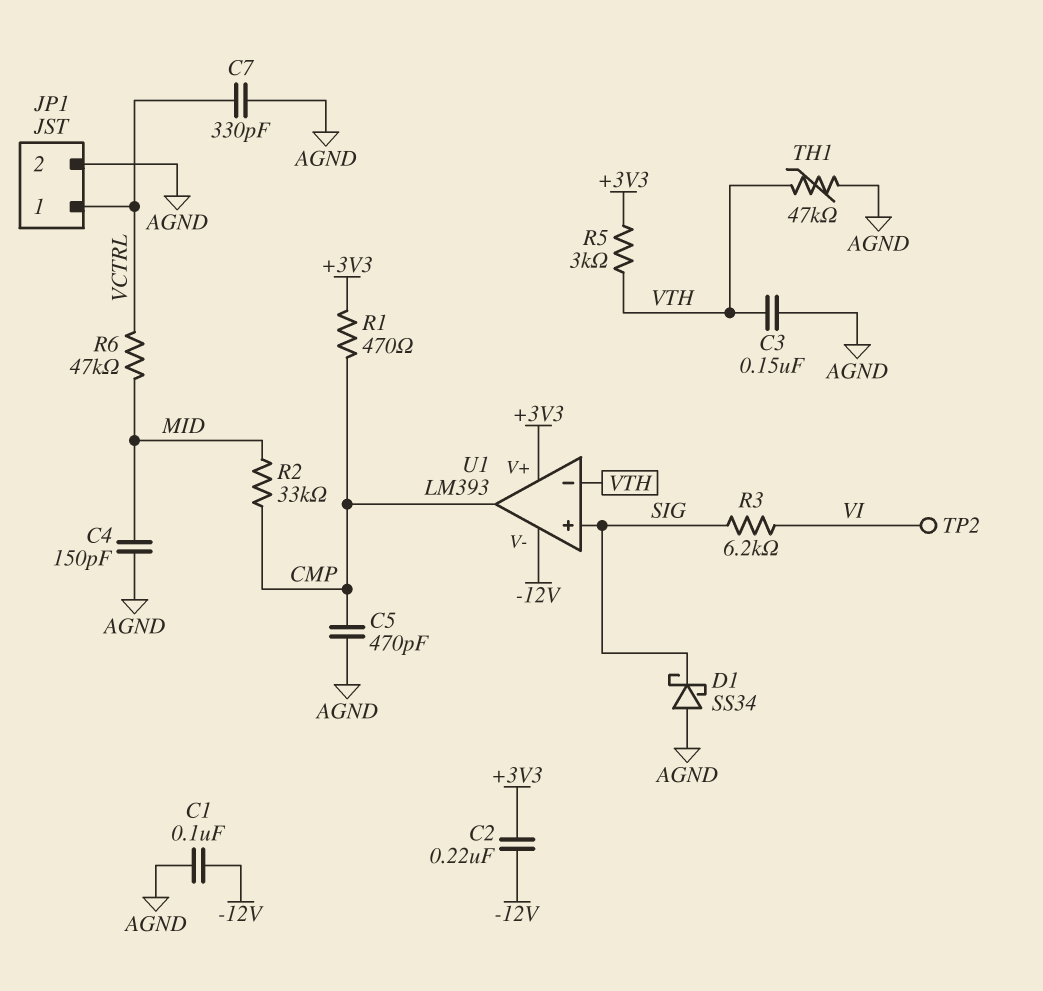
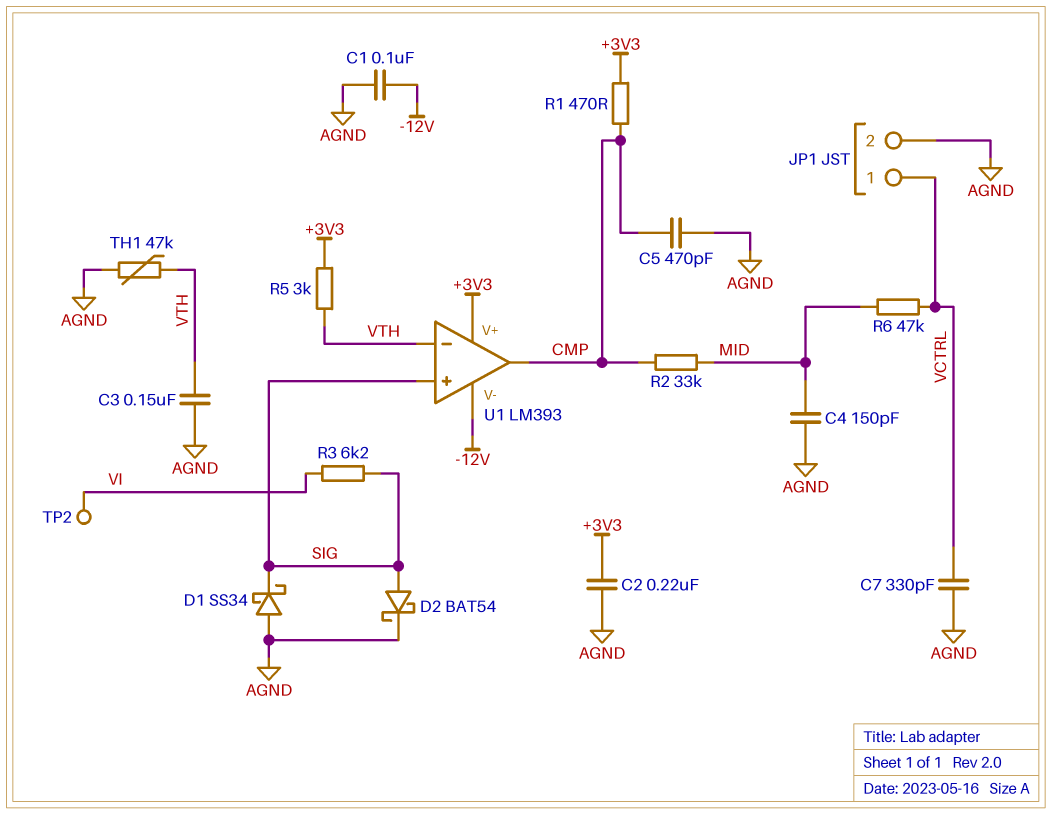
C2: 220nF (+3V3, -12V) -> 220nF (+3V3, AGND)
D2: none -> schottky BAT54 (A SIG, K AGND)

